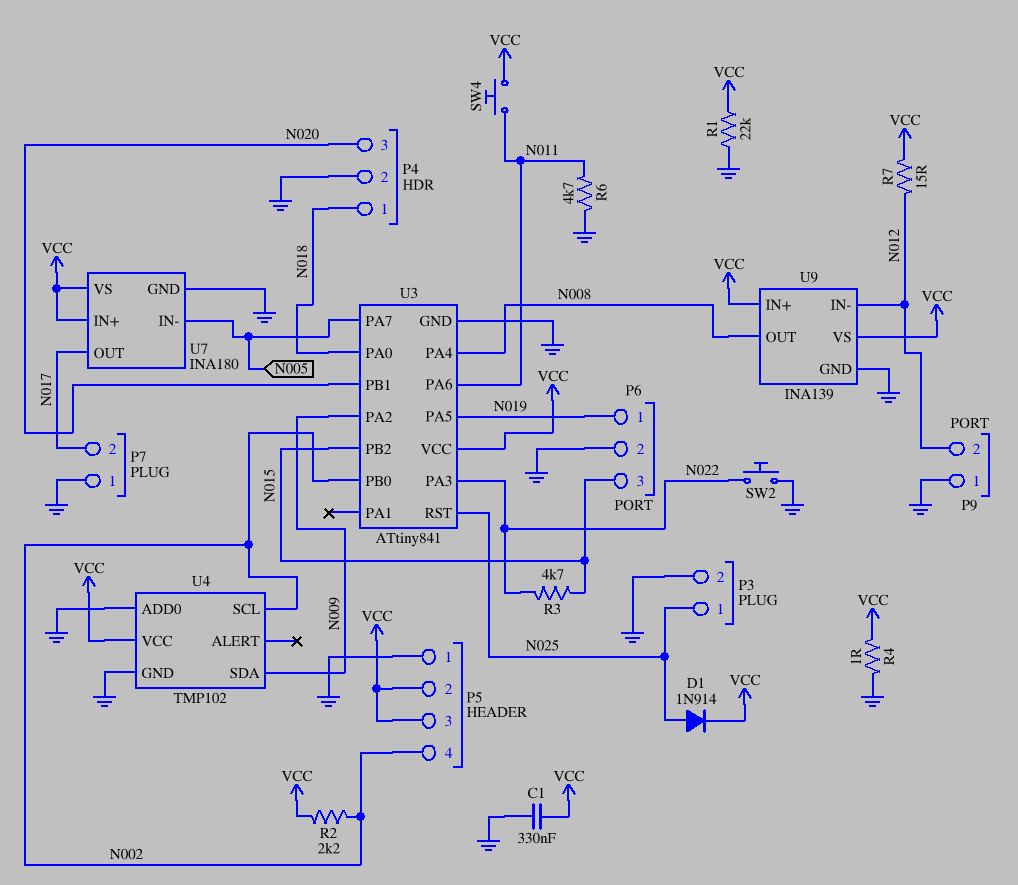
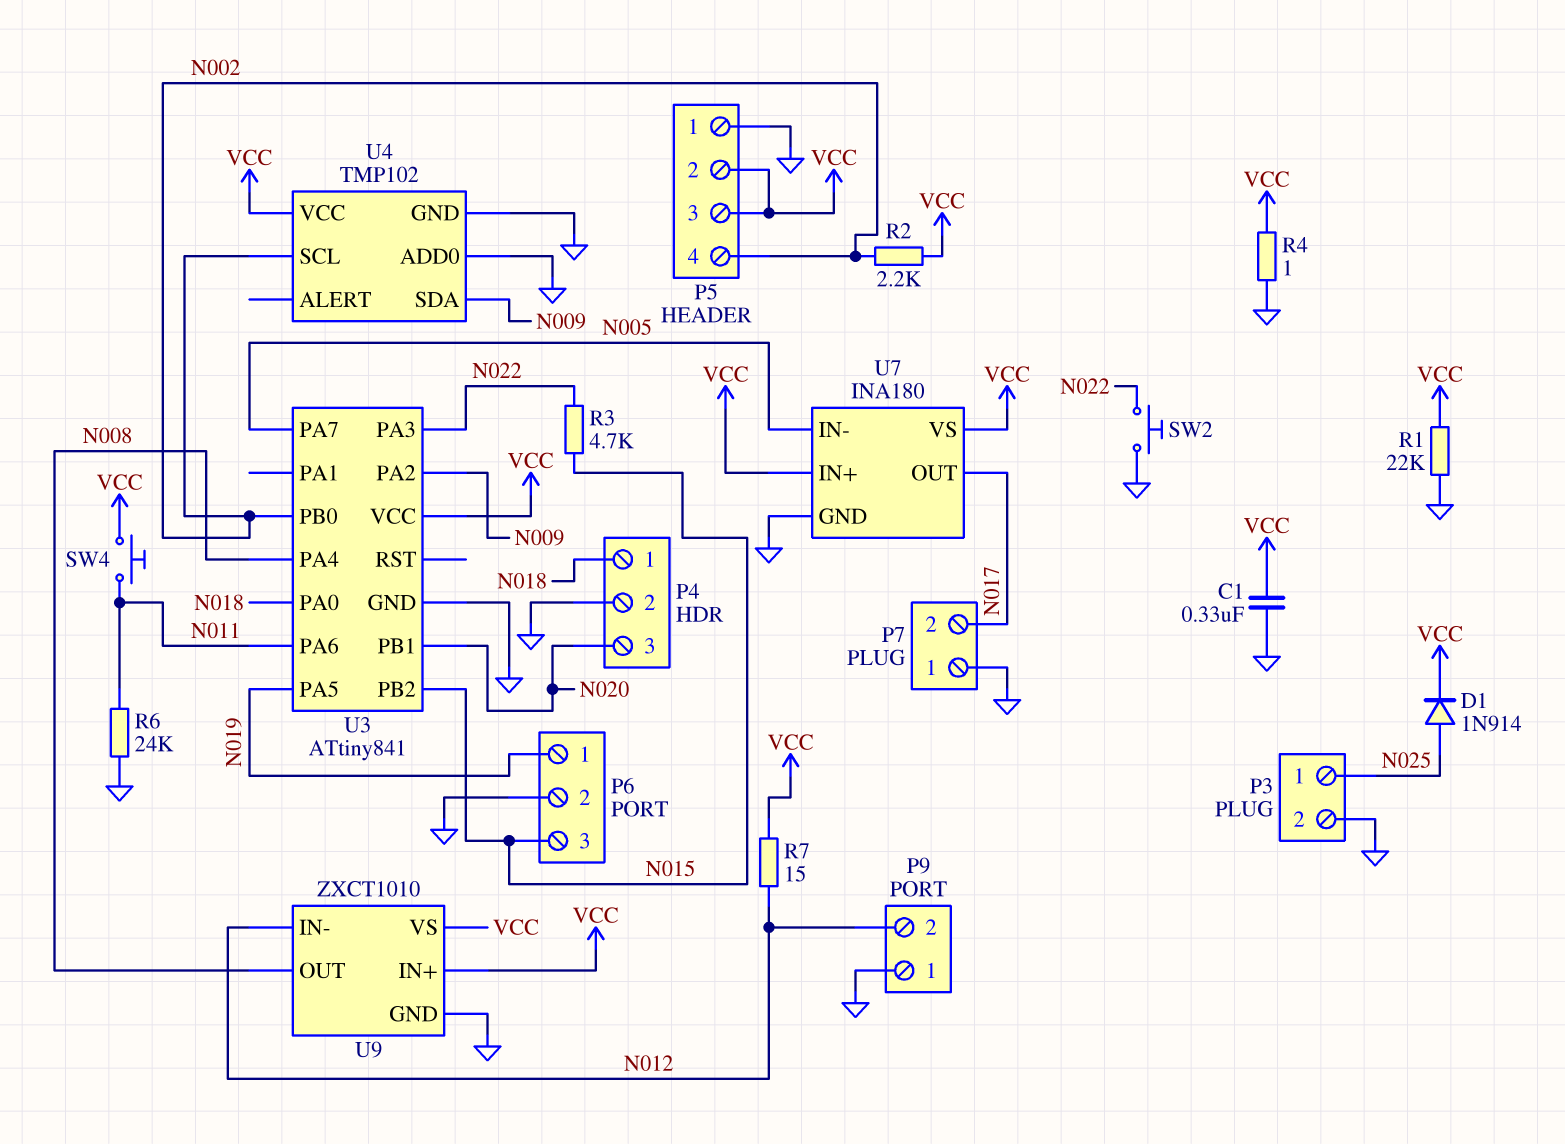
R6: 4.7k (GND, N011) -> 24k (GND, N011)
U3 pin RST: N025 -> none
U9: INA139 -> ZXCT1010

